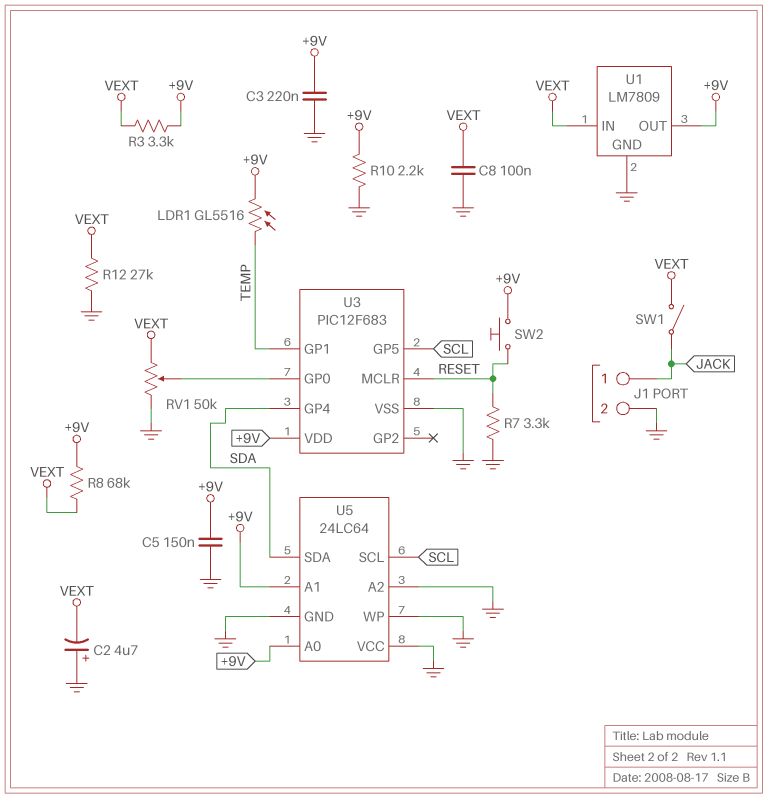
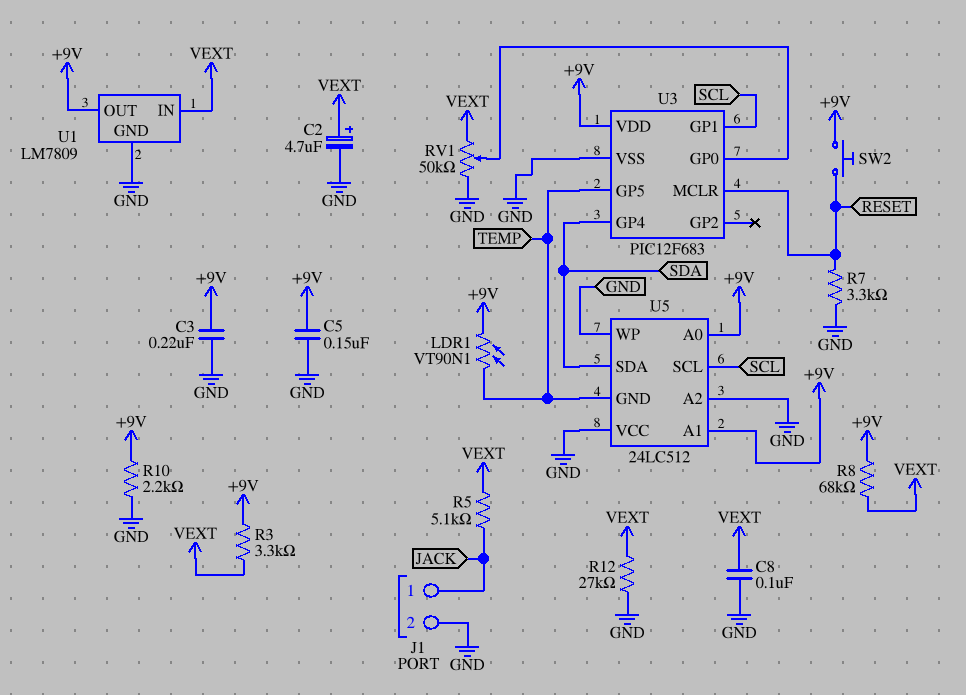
C2: 4.7uF (plus GND, minus VEXT) -> 4.7uF (plus VEXT, minus GND)
LDR1: GL5516 (+9V, TEMP) -> VT90N1 (+9V, TEMP)
R5: none -> 5.1k (JACK, VEXT)
SW1: switch (JACK, VEXT) -> none
U3 pin GP1: TEMP -> SCL
U3 pin GP5: SCL -> TEMP
U5: 24LC64 -> 24LC512
U5 pin GND: GND -> TEMP

